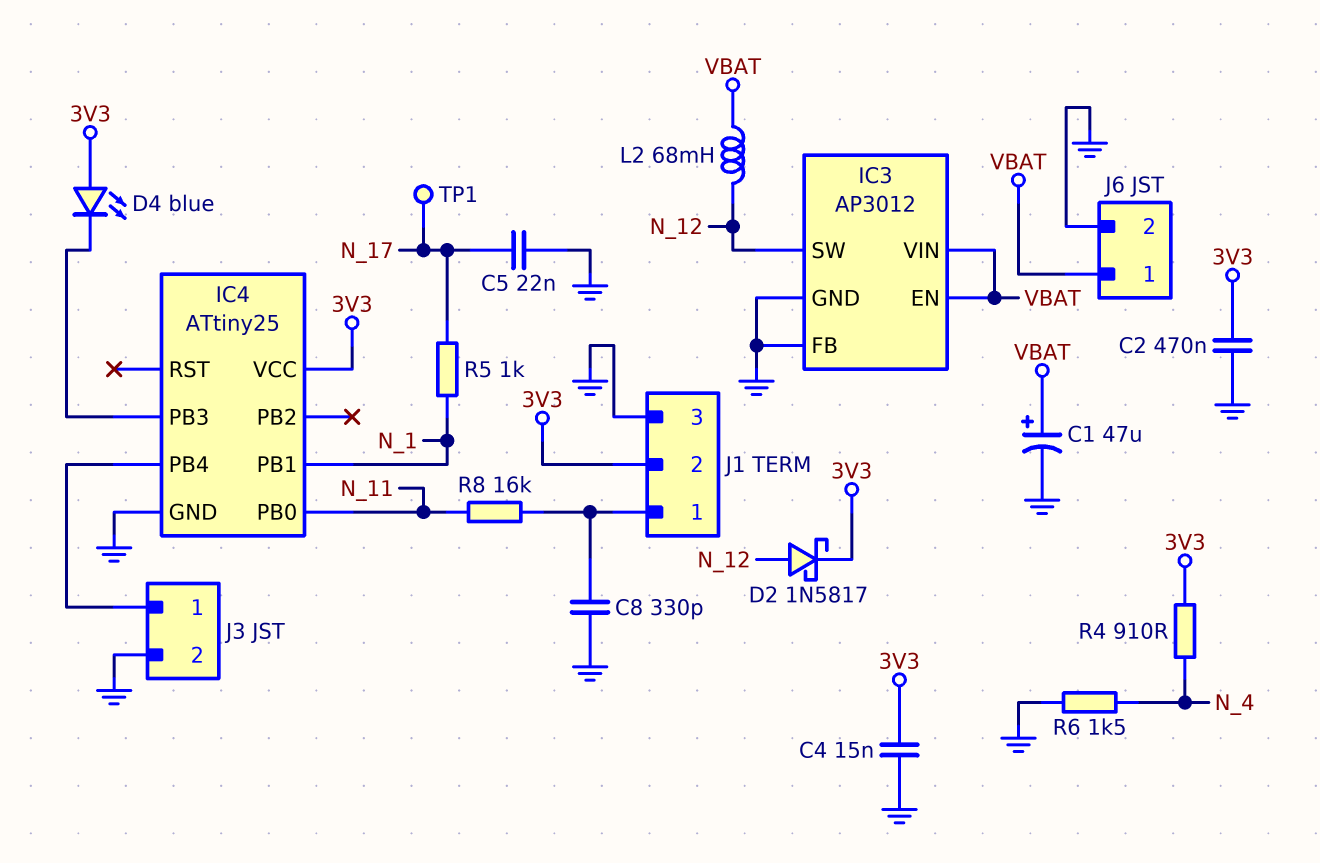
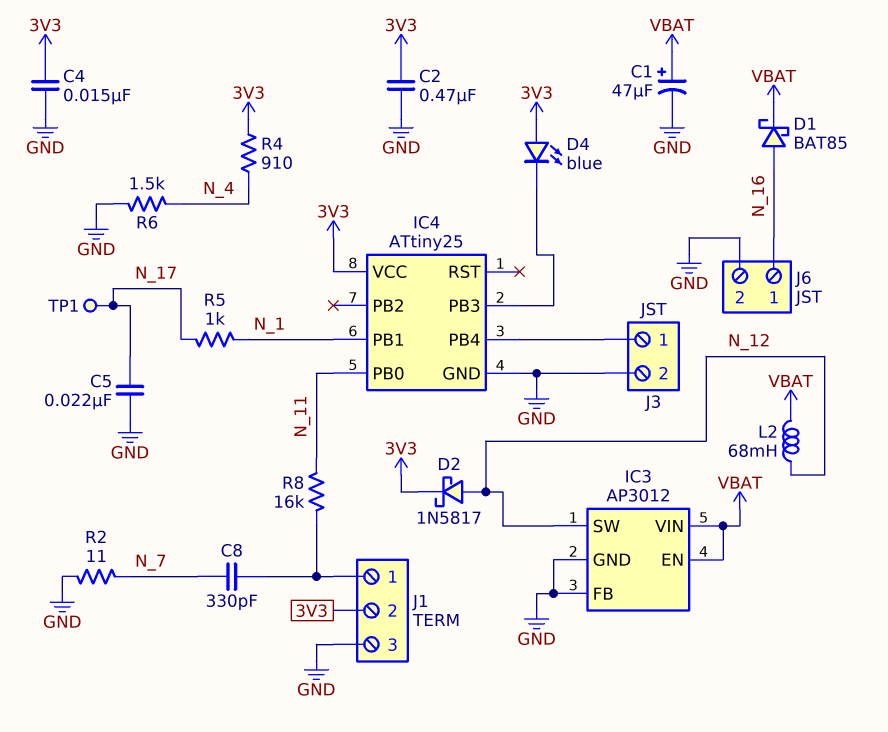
C8: 330pF (GND, J1/1) -> 330pF (J1/1, N_7)
D1: none -> schottky BAT85 (A N_16, K VBAT)
J6 pin 1: VBAT -> N_16
R2: none -> 11 (GND, N_7)

